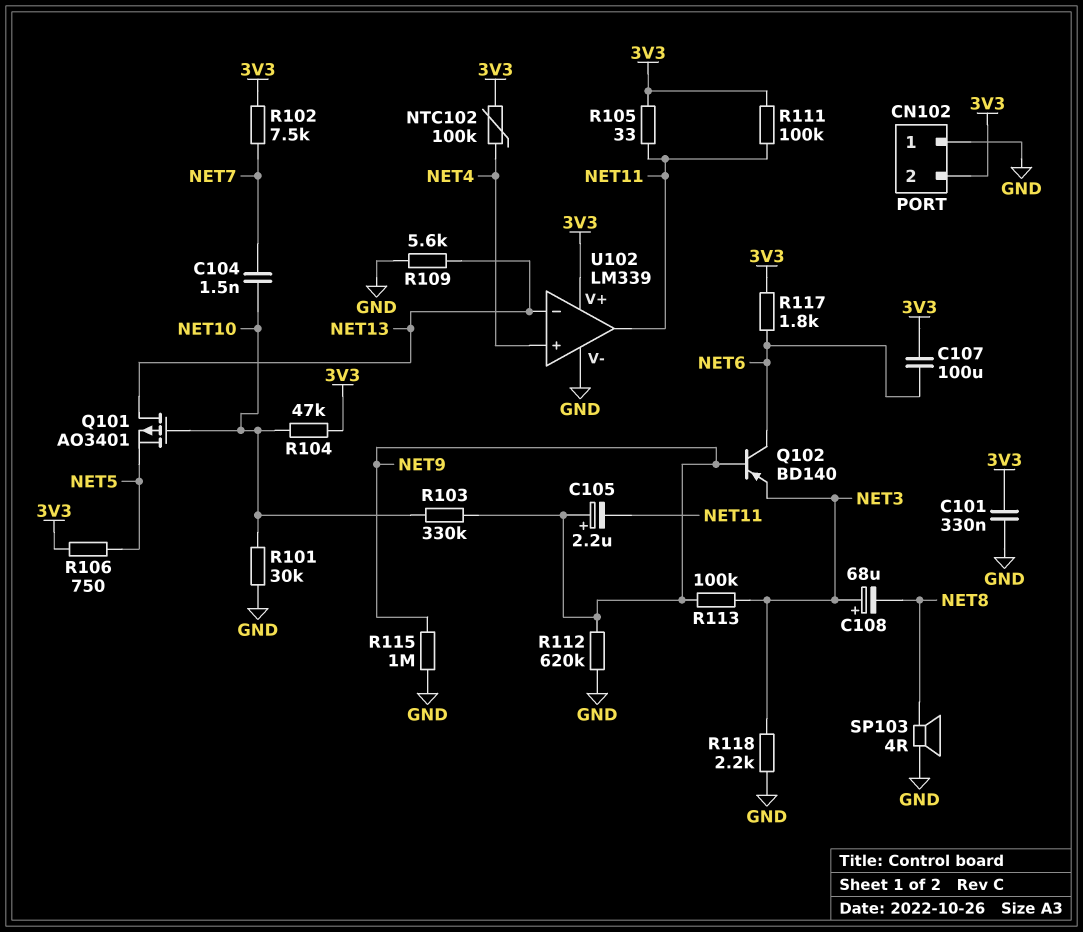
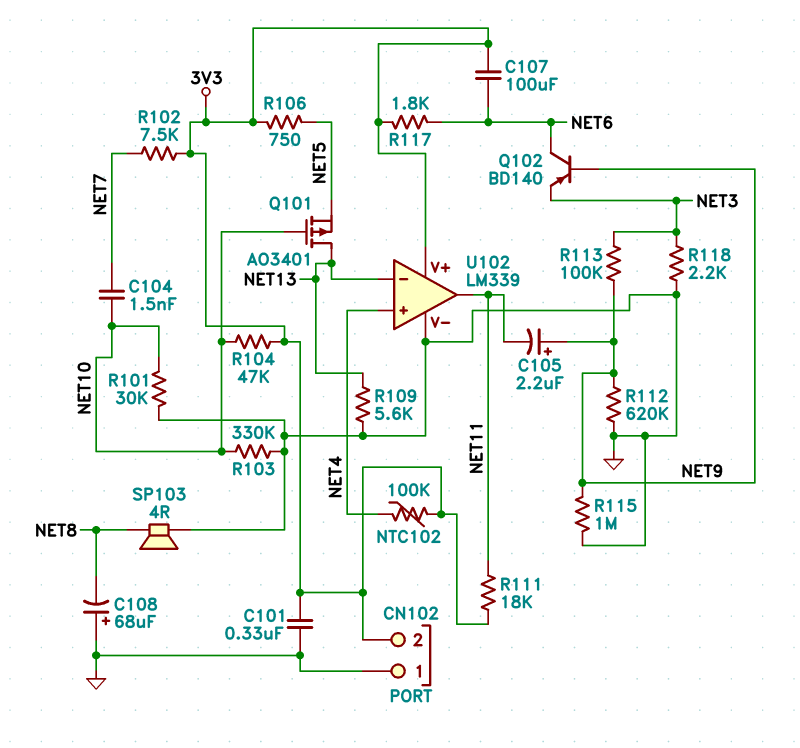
C108: 68uF (plus NET3, minus NET8) -> 68uF (plus GND, minus NET8)
R103: 330k (NET9, NET10) -> 330k (GND, NET10)
R105: 33 (3V3, NET11) -> none
R111: 100k (3V3, NET11) -> 18k (3V3, NET11)

